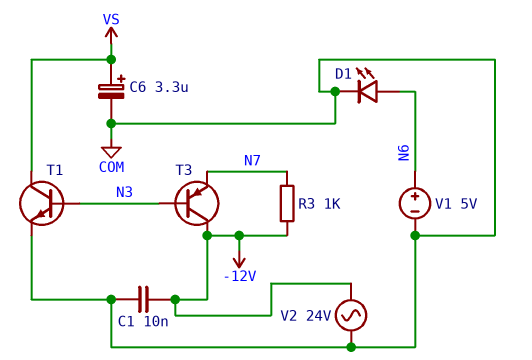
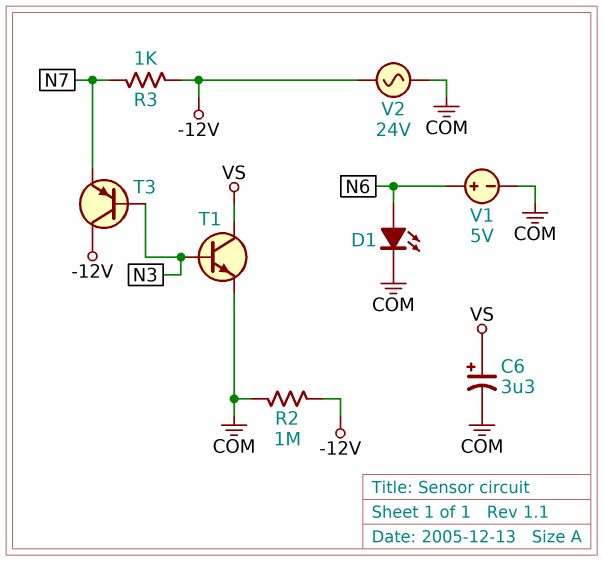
C1: 10nF (-12V, COM) -> none
R2: none -> 1M (-12V, COM)

